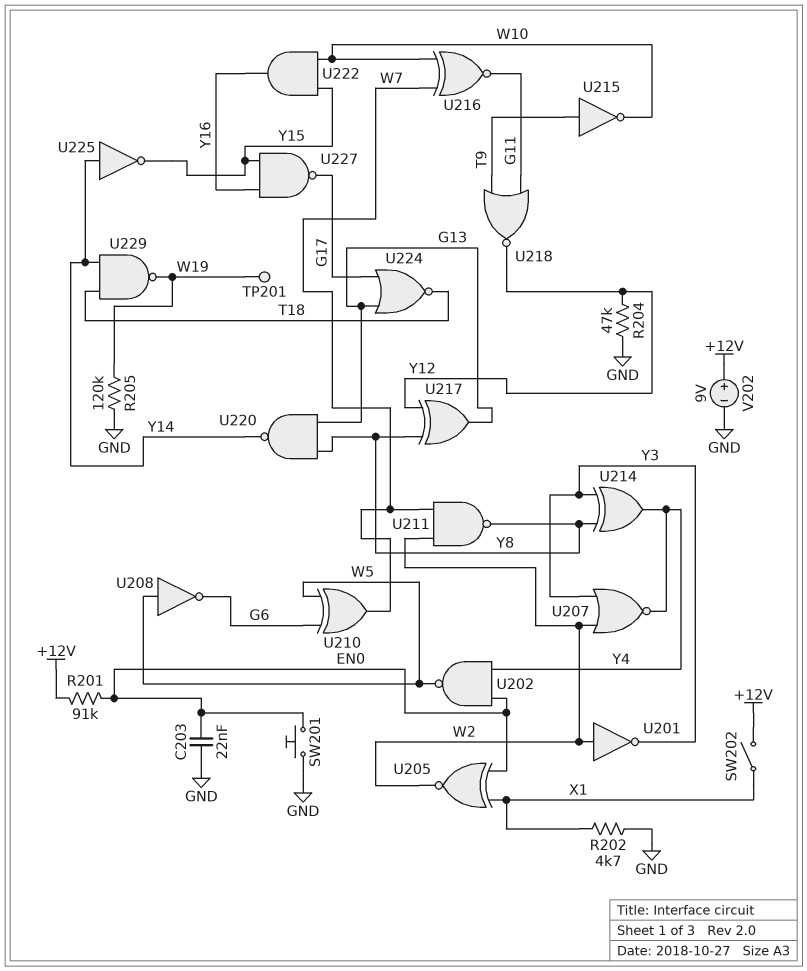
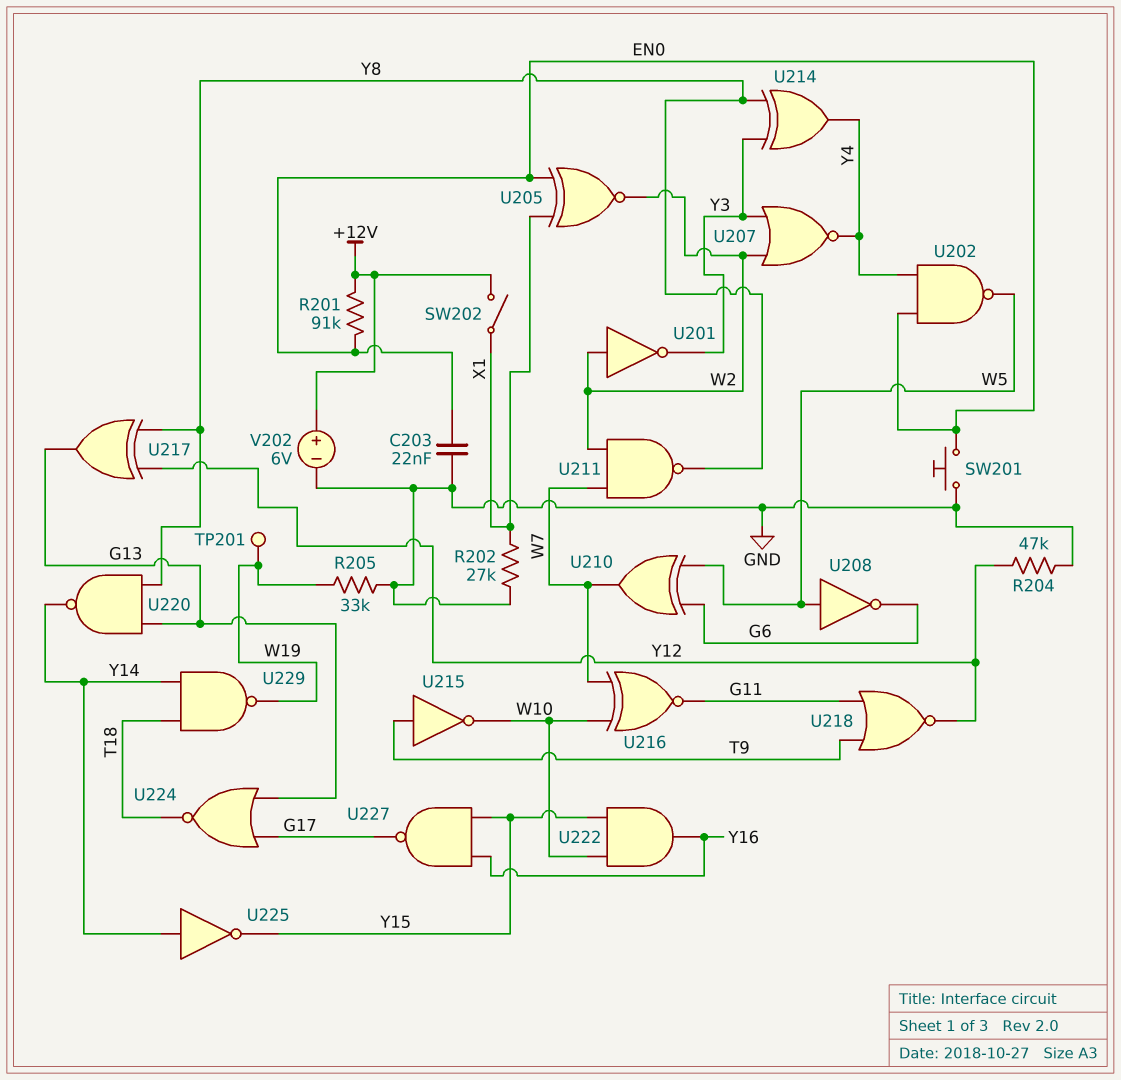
R202: 4.7k (GND, X1) -> 27k (GND, X1)
R205: 120k (GND, W19) -> 33k (GND, W19)
V202: 9V (plus +12V, minus GND) -> 6V (plus +12V, minus GND)

